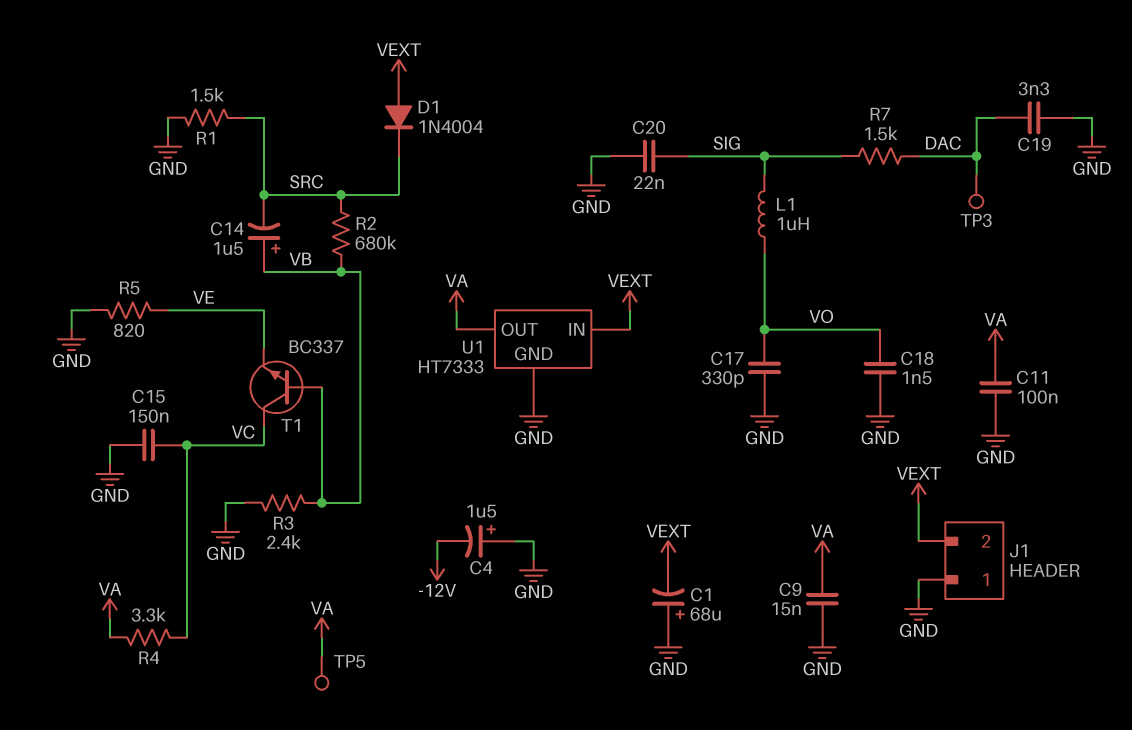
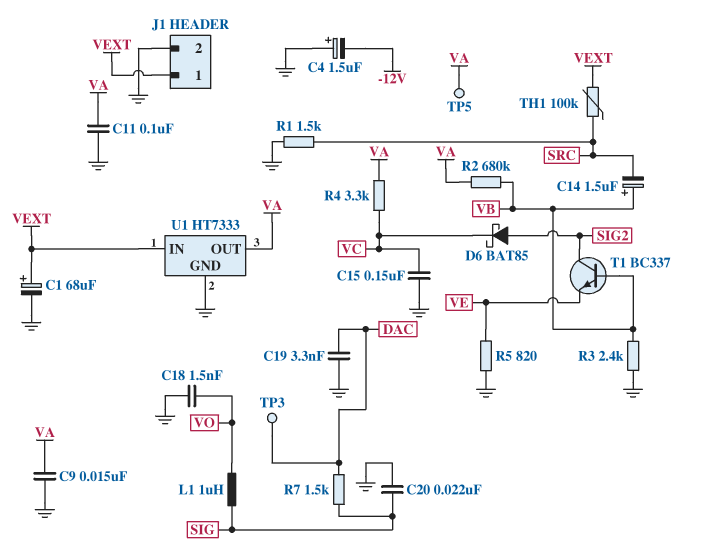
C1: 68uF (plus GND, minus VEXT) -> 68uF (plus VEXT, minus GND)
C17: 330pF (GND, VO) -> none
D1: diode 1N4004 (A VEXT, K SRC) -> none
D6: none -> schottky BAT85 (A SIG2, K VC)
J1 pin 1: GND -> VEXT
J1 pin 2: VEXT -> GND
R2: 680k (SRC, VB) -> 680k (VA, VB)
T1: NPN BC337 (B VB, C VC, E VE) -> NPN BC337 (B VB, C SIG2, E VE)
TH1: none -> 100k (SRC, VEXT)

